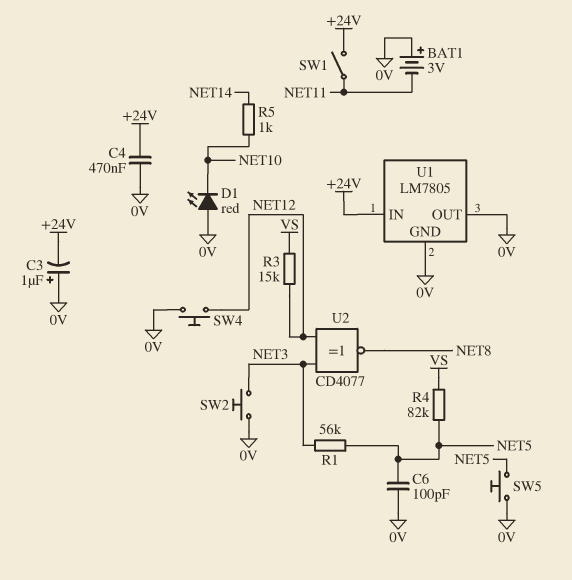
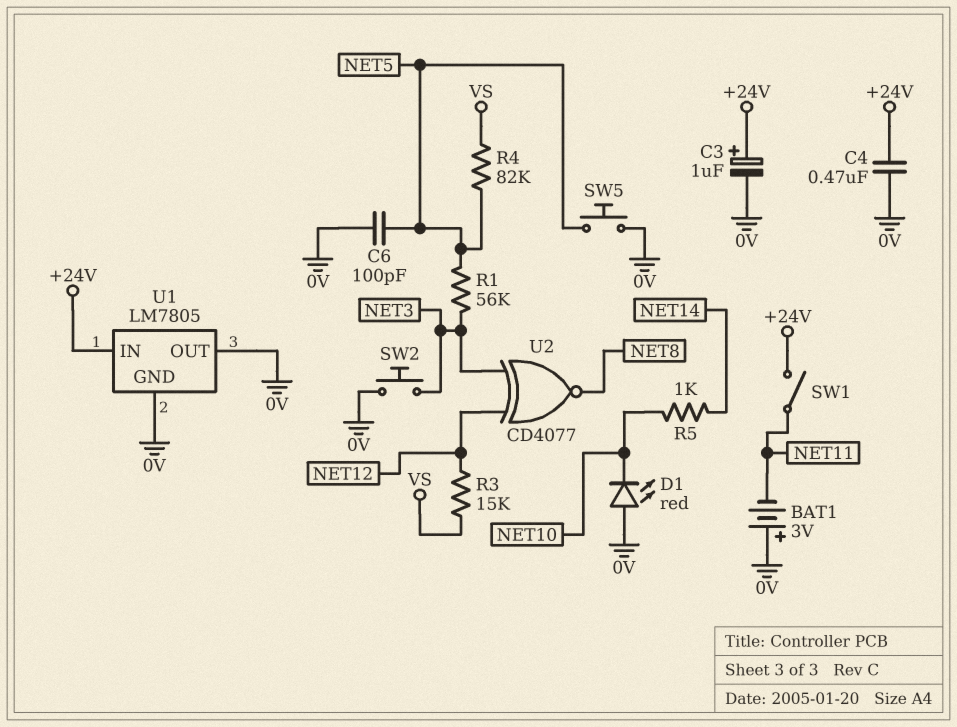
C3: 1uF (plus 0V, minus +24V) -> 1uF (plus +24V, minus 0V)
SW4: button (0V, NET12) -> none

